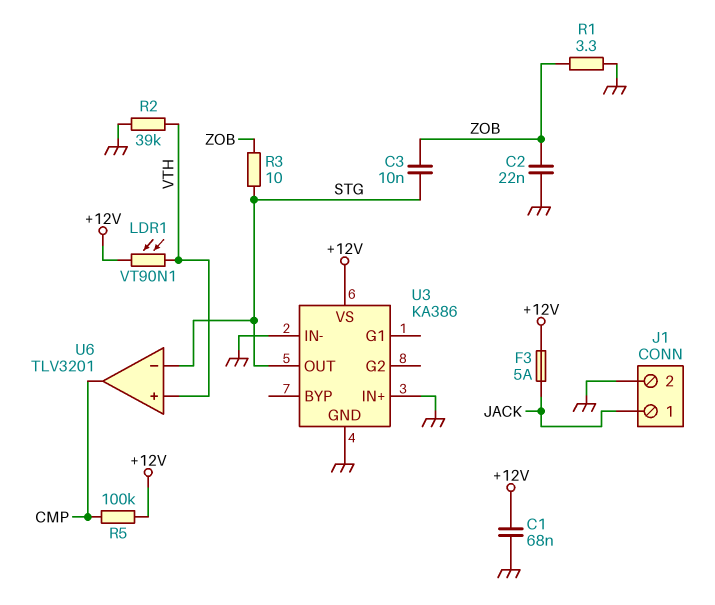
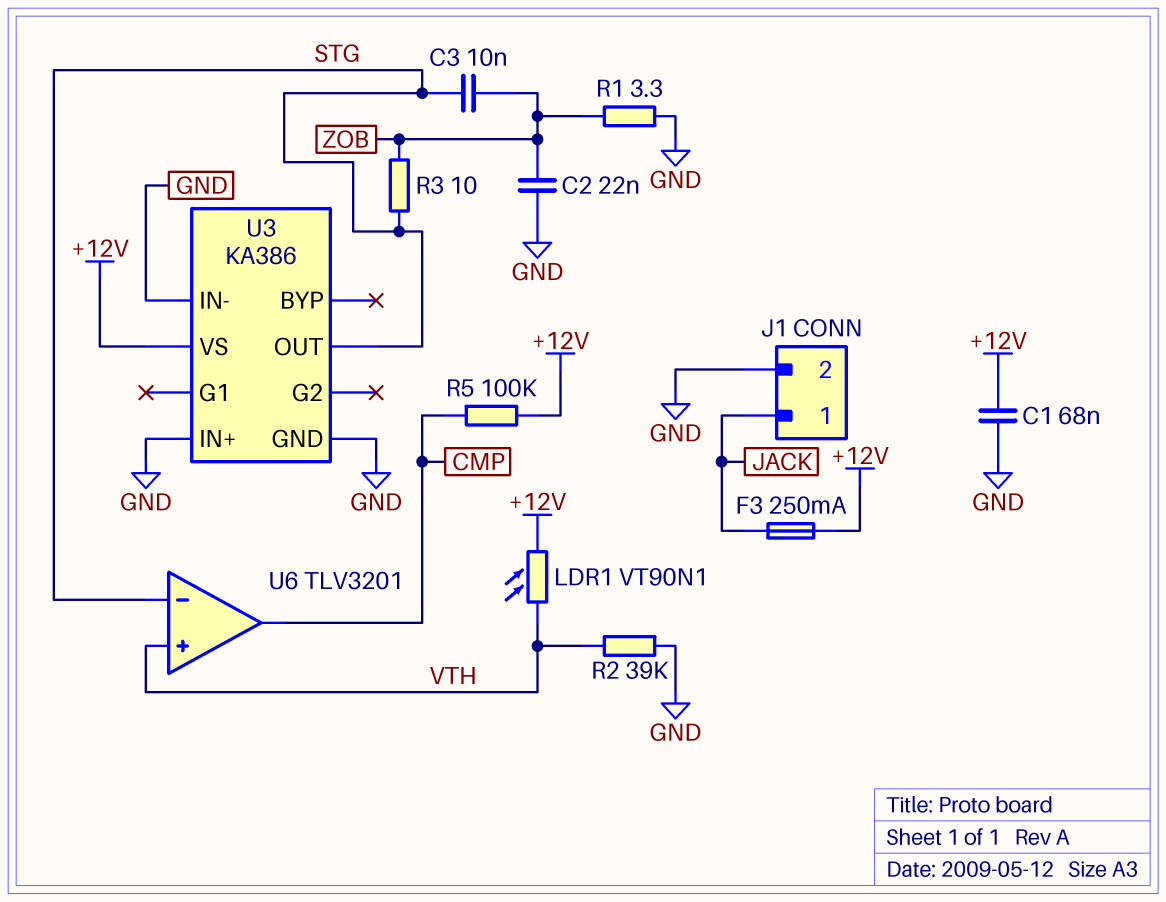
F3: 5A (+12V, JACK) -> 250mA (+12V, JACK)

